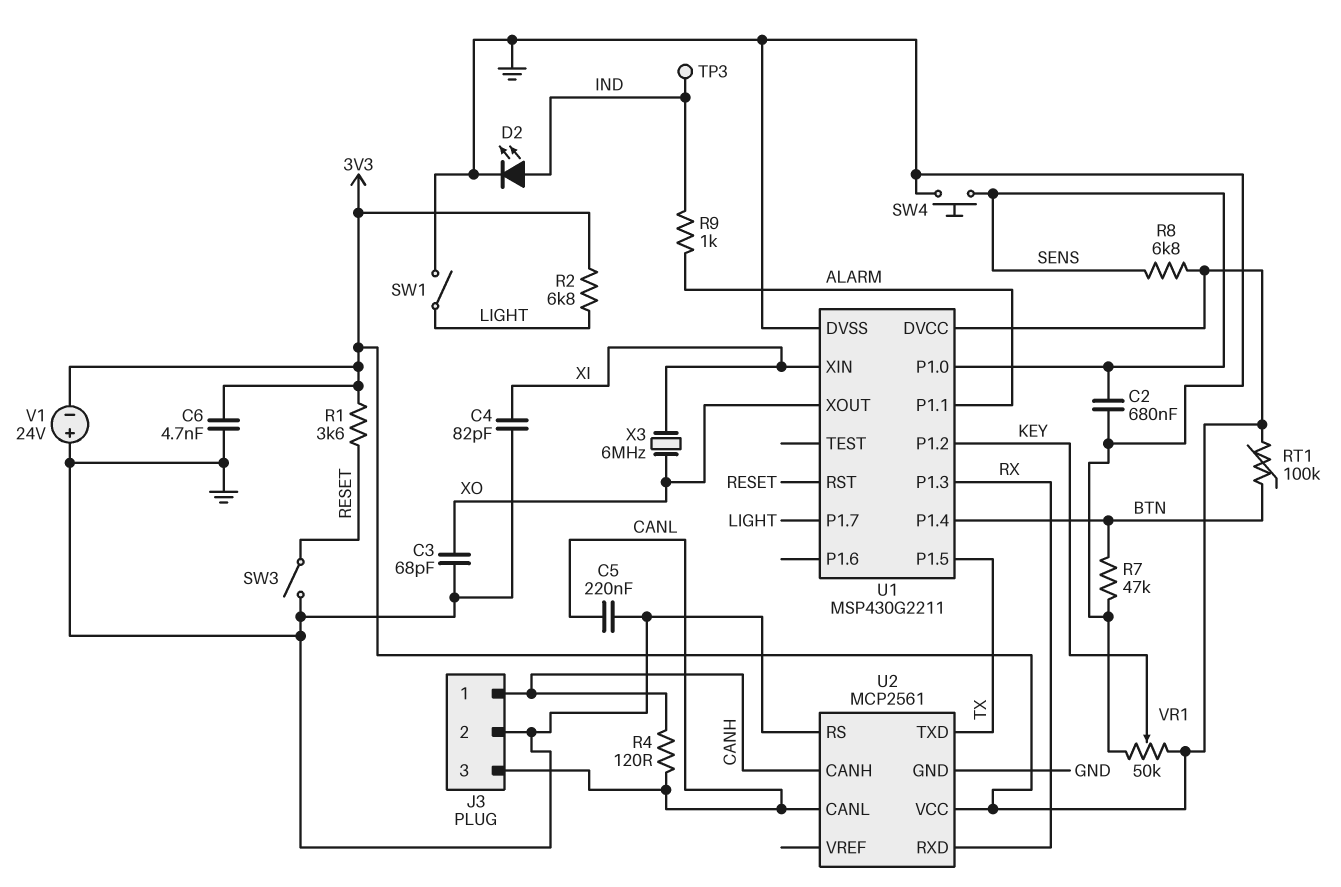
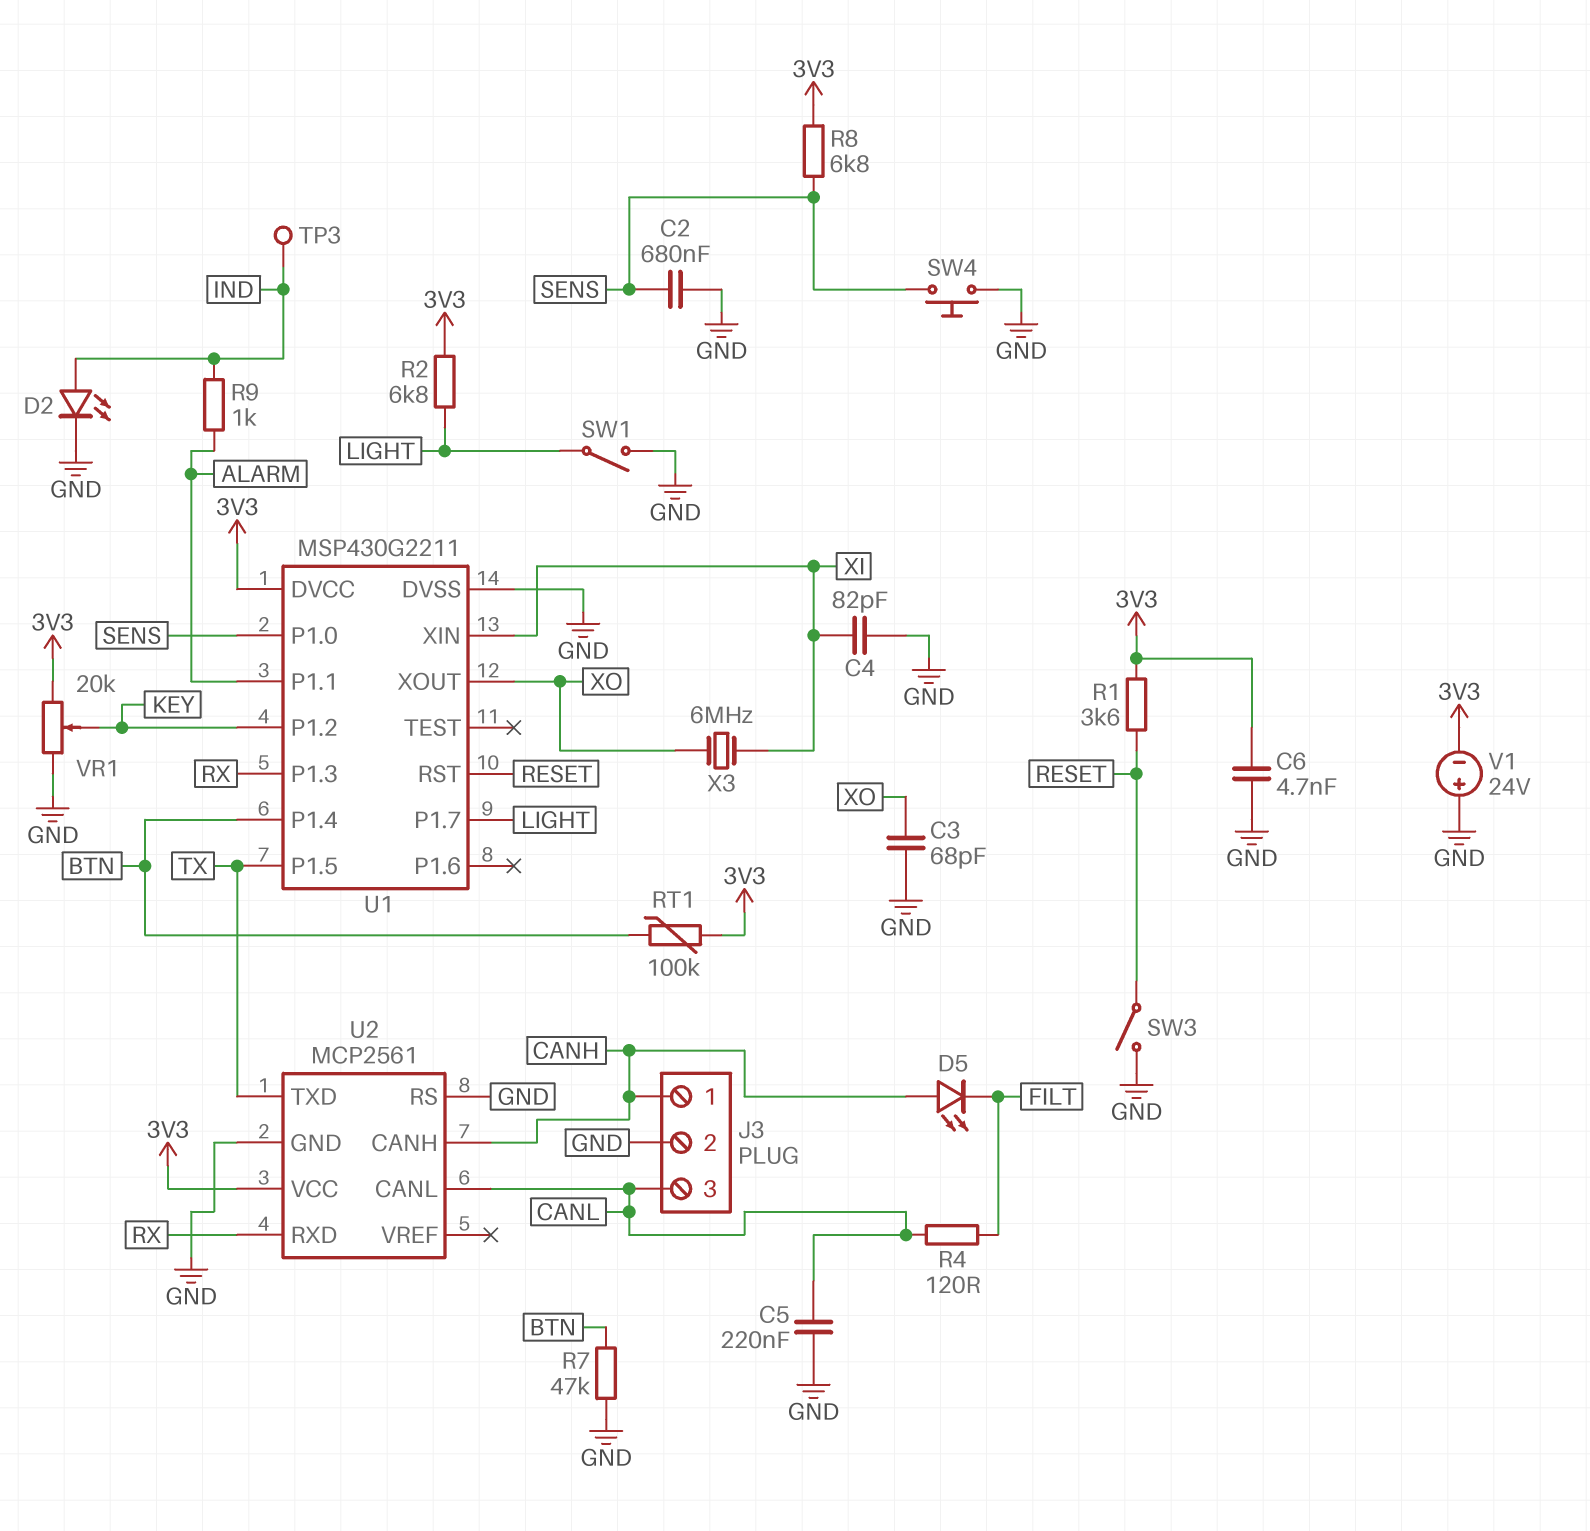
D5: none -> LED (A CANH, K FILT)
R4: 120 (CANH, CANL) -> 120 (CANL, FILT)
VR1: 50k (3V3, GND, wiper KEY) -> 20k (3V3, GND, wiper KEY)

